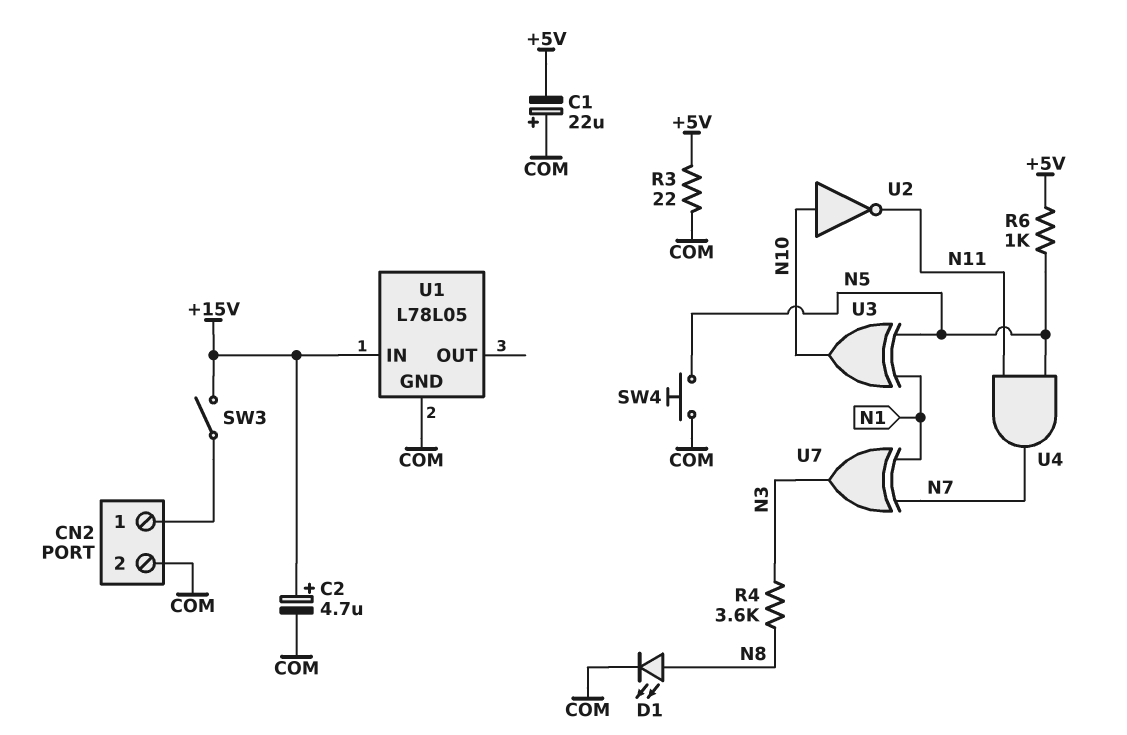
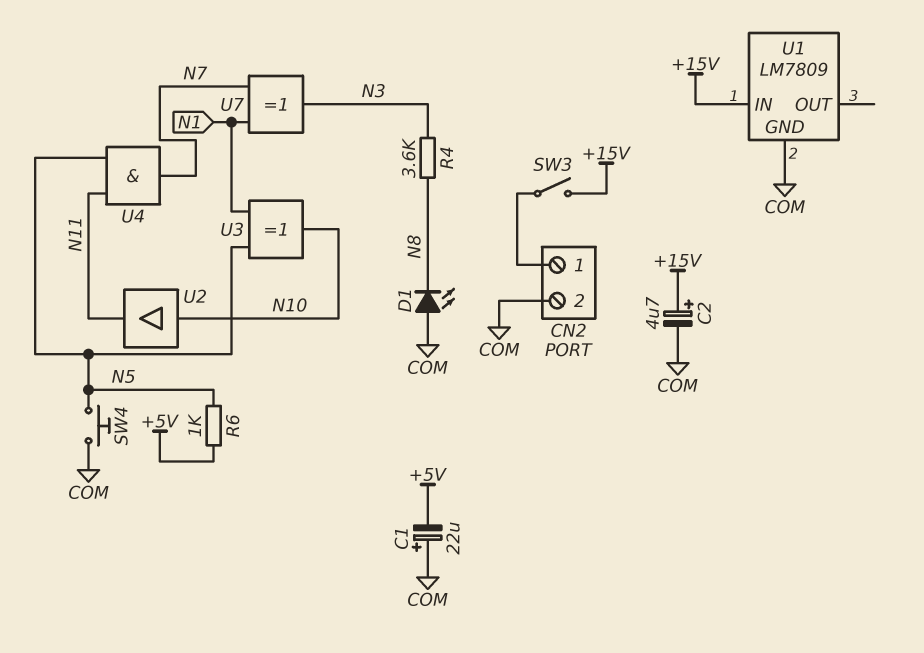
D1: LED (A N8, K COM) -> LED (A COM, K N8)
R3: 22 (+5V, COM) -> none
U1: L78L05 -> LM7809
U2: NOT (in N10, out N11) -> buffer (in N10, out N11)

